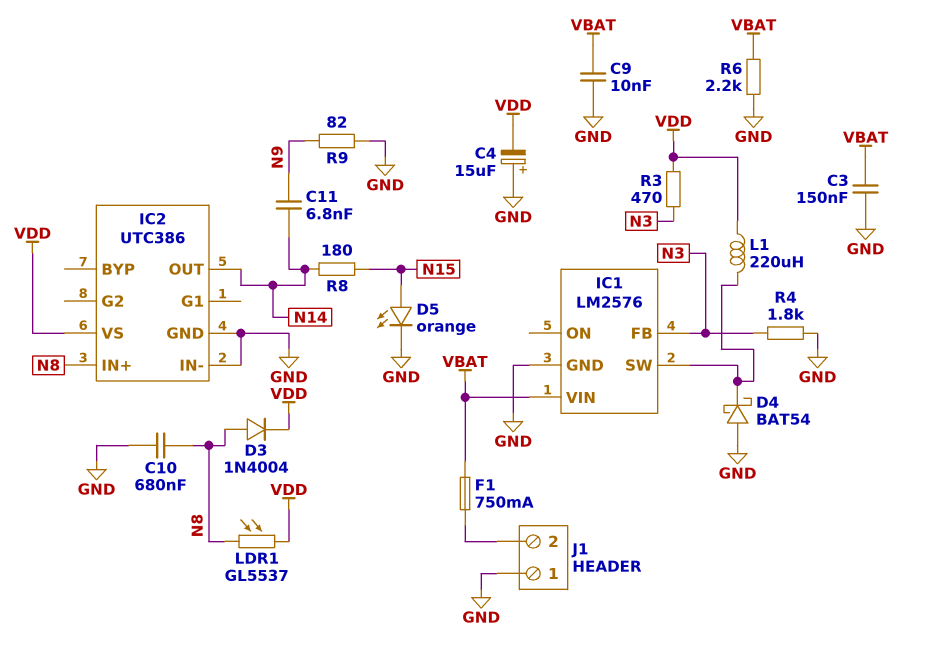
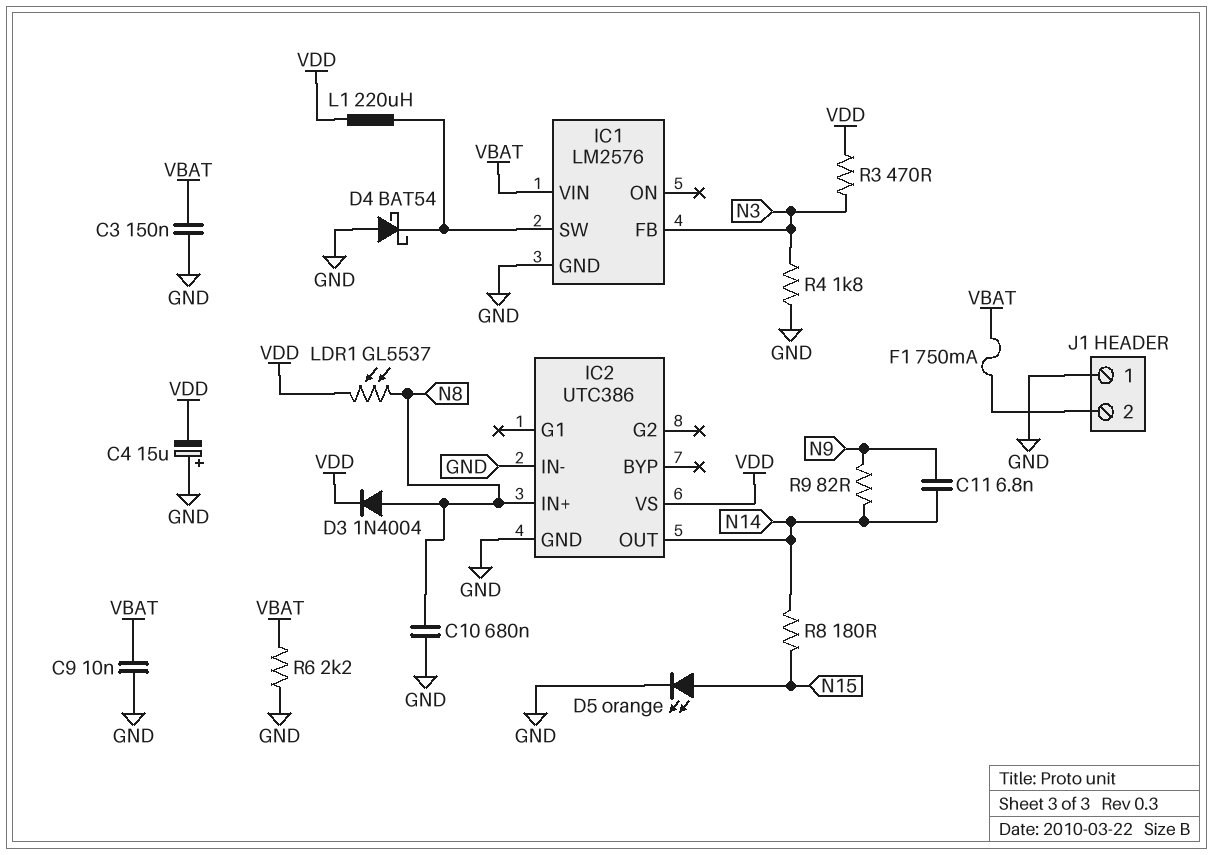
R9: 82 (GND, N9) -> 82 (N9, N14)

